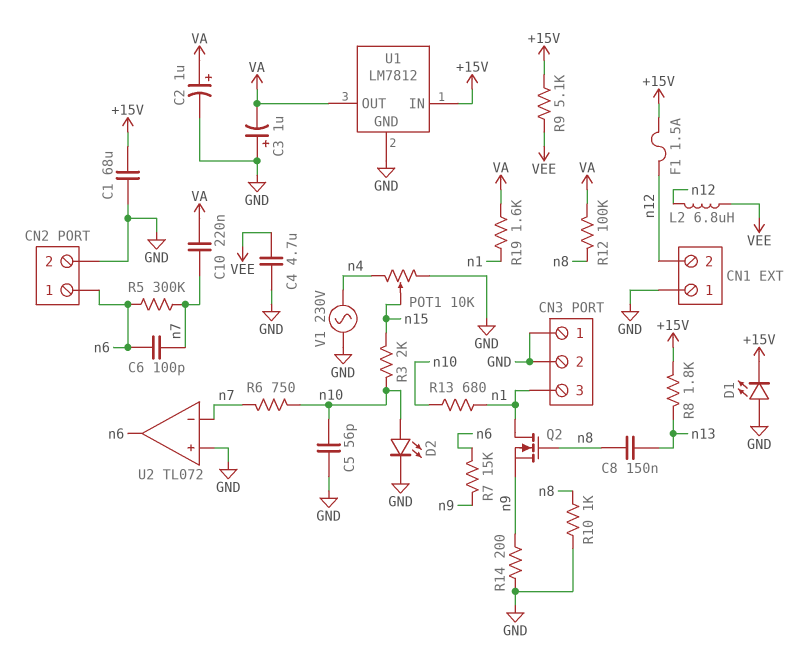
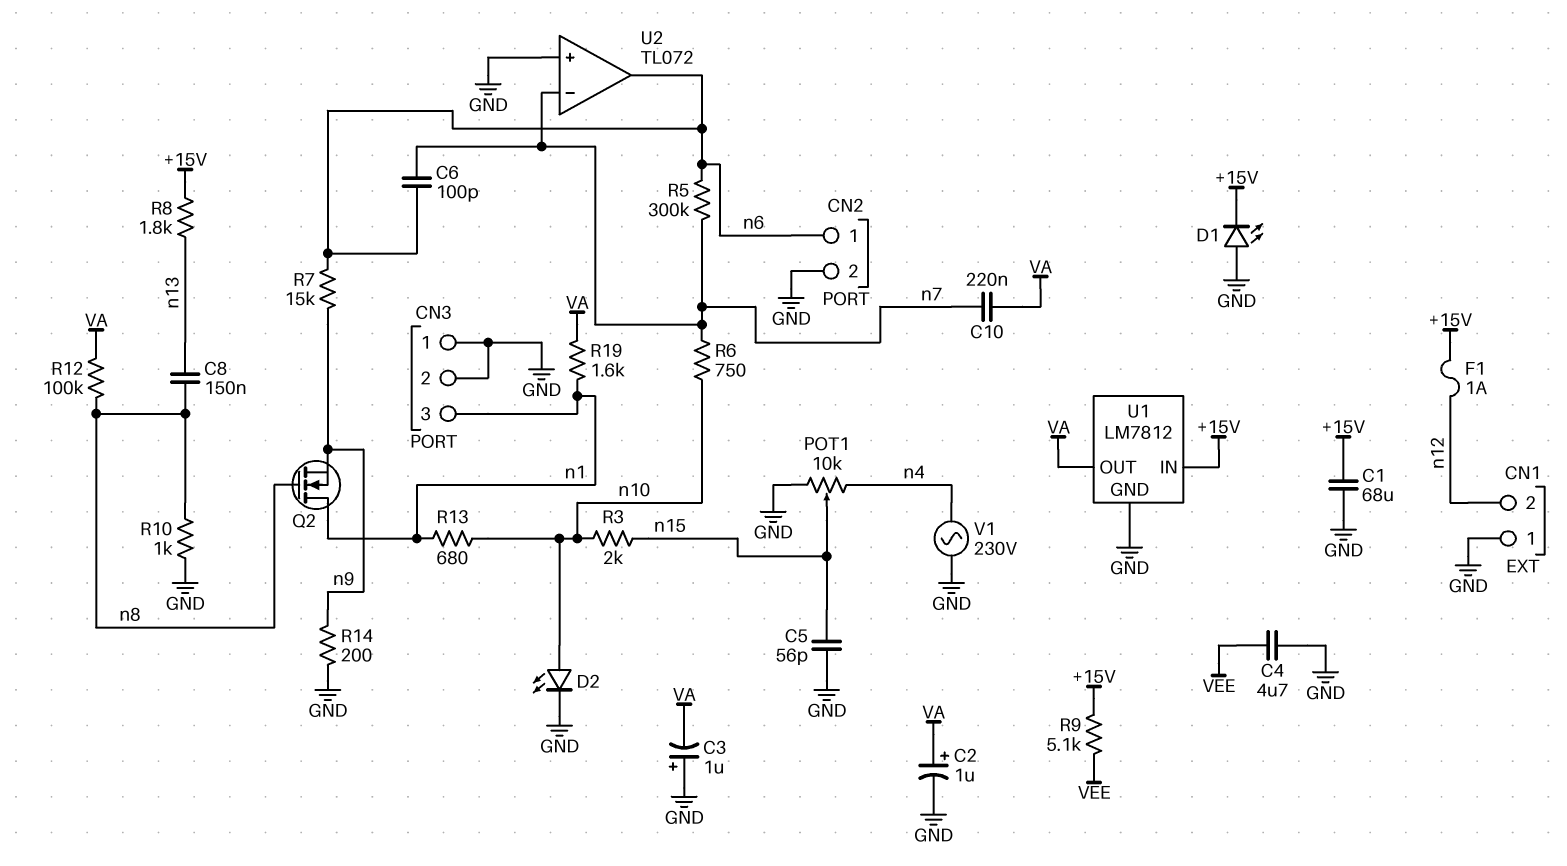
C5: 56pF (GND, n10) -> 56pF (GND, n15)
F1: 1.5A (+15V, n12) -> 1A (+15V, n12)
L2: 6.8uH (VEE, n12) -> none

